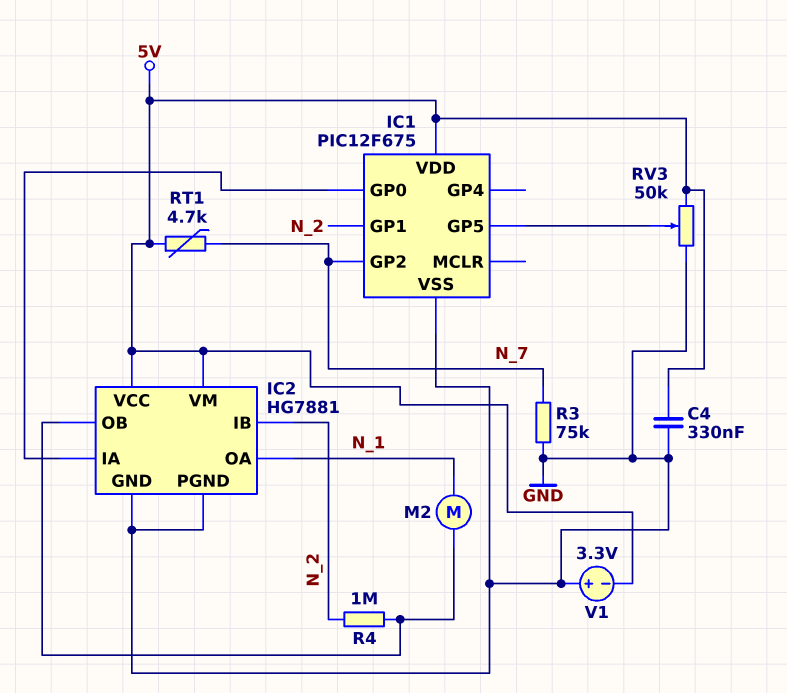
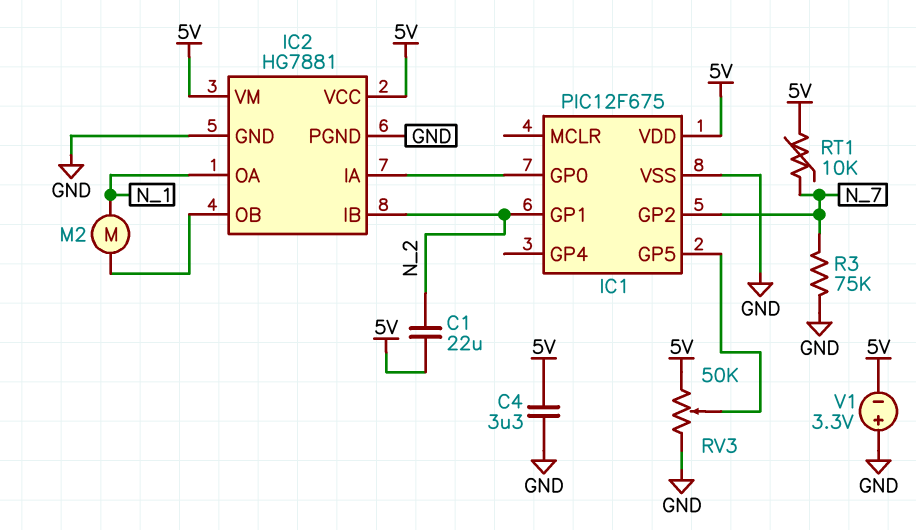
C1: none -> 22uF (5V, N_2)
C4: 330nF (5V, GND) -> 3.3uF (5V, GND)
R4: 1M (IC2/OB, N_2) -> none
RT1: 4.7k (5V, N_7) -> 10k (5V, N_7)

